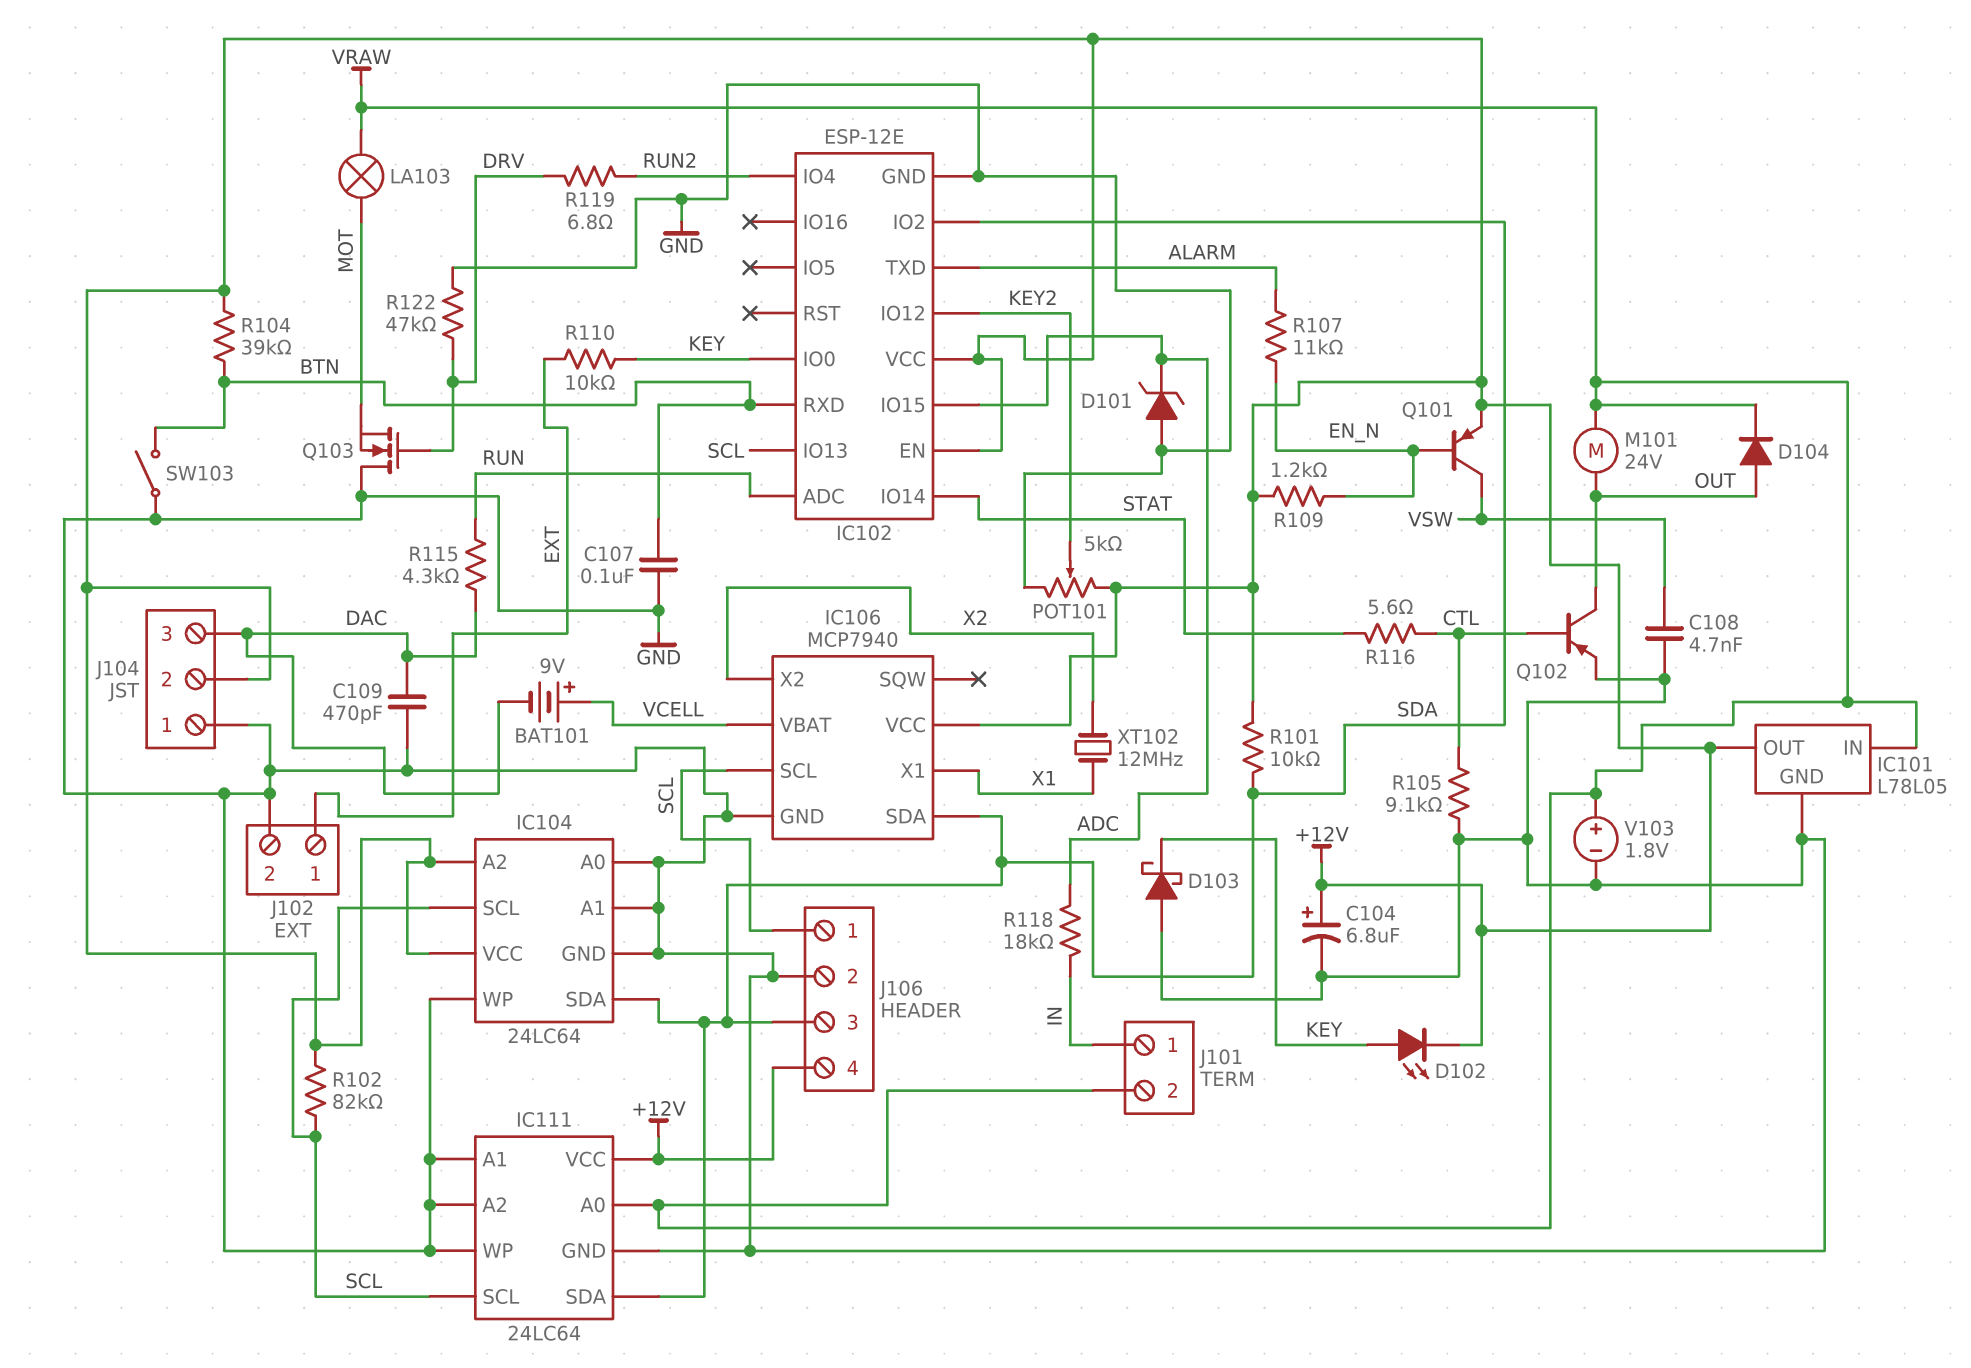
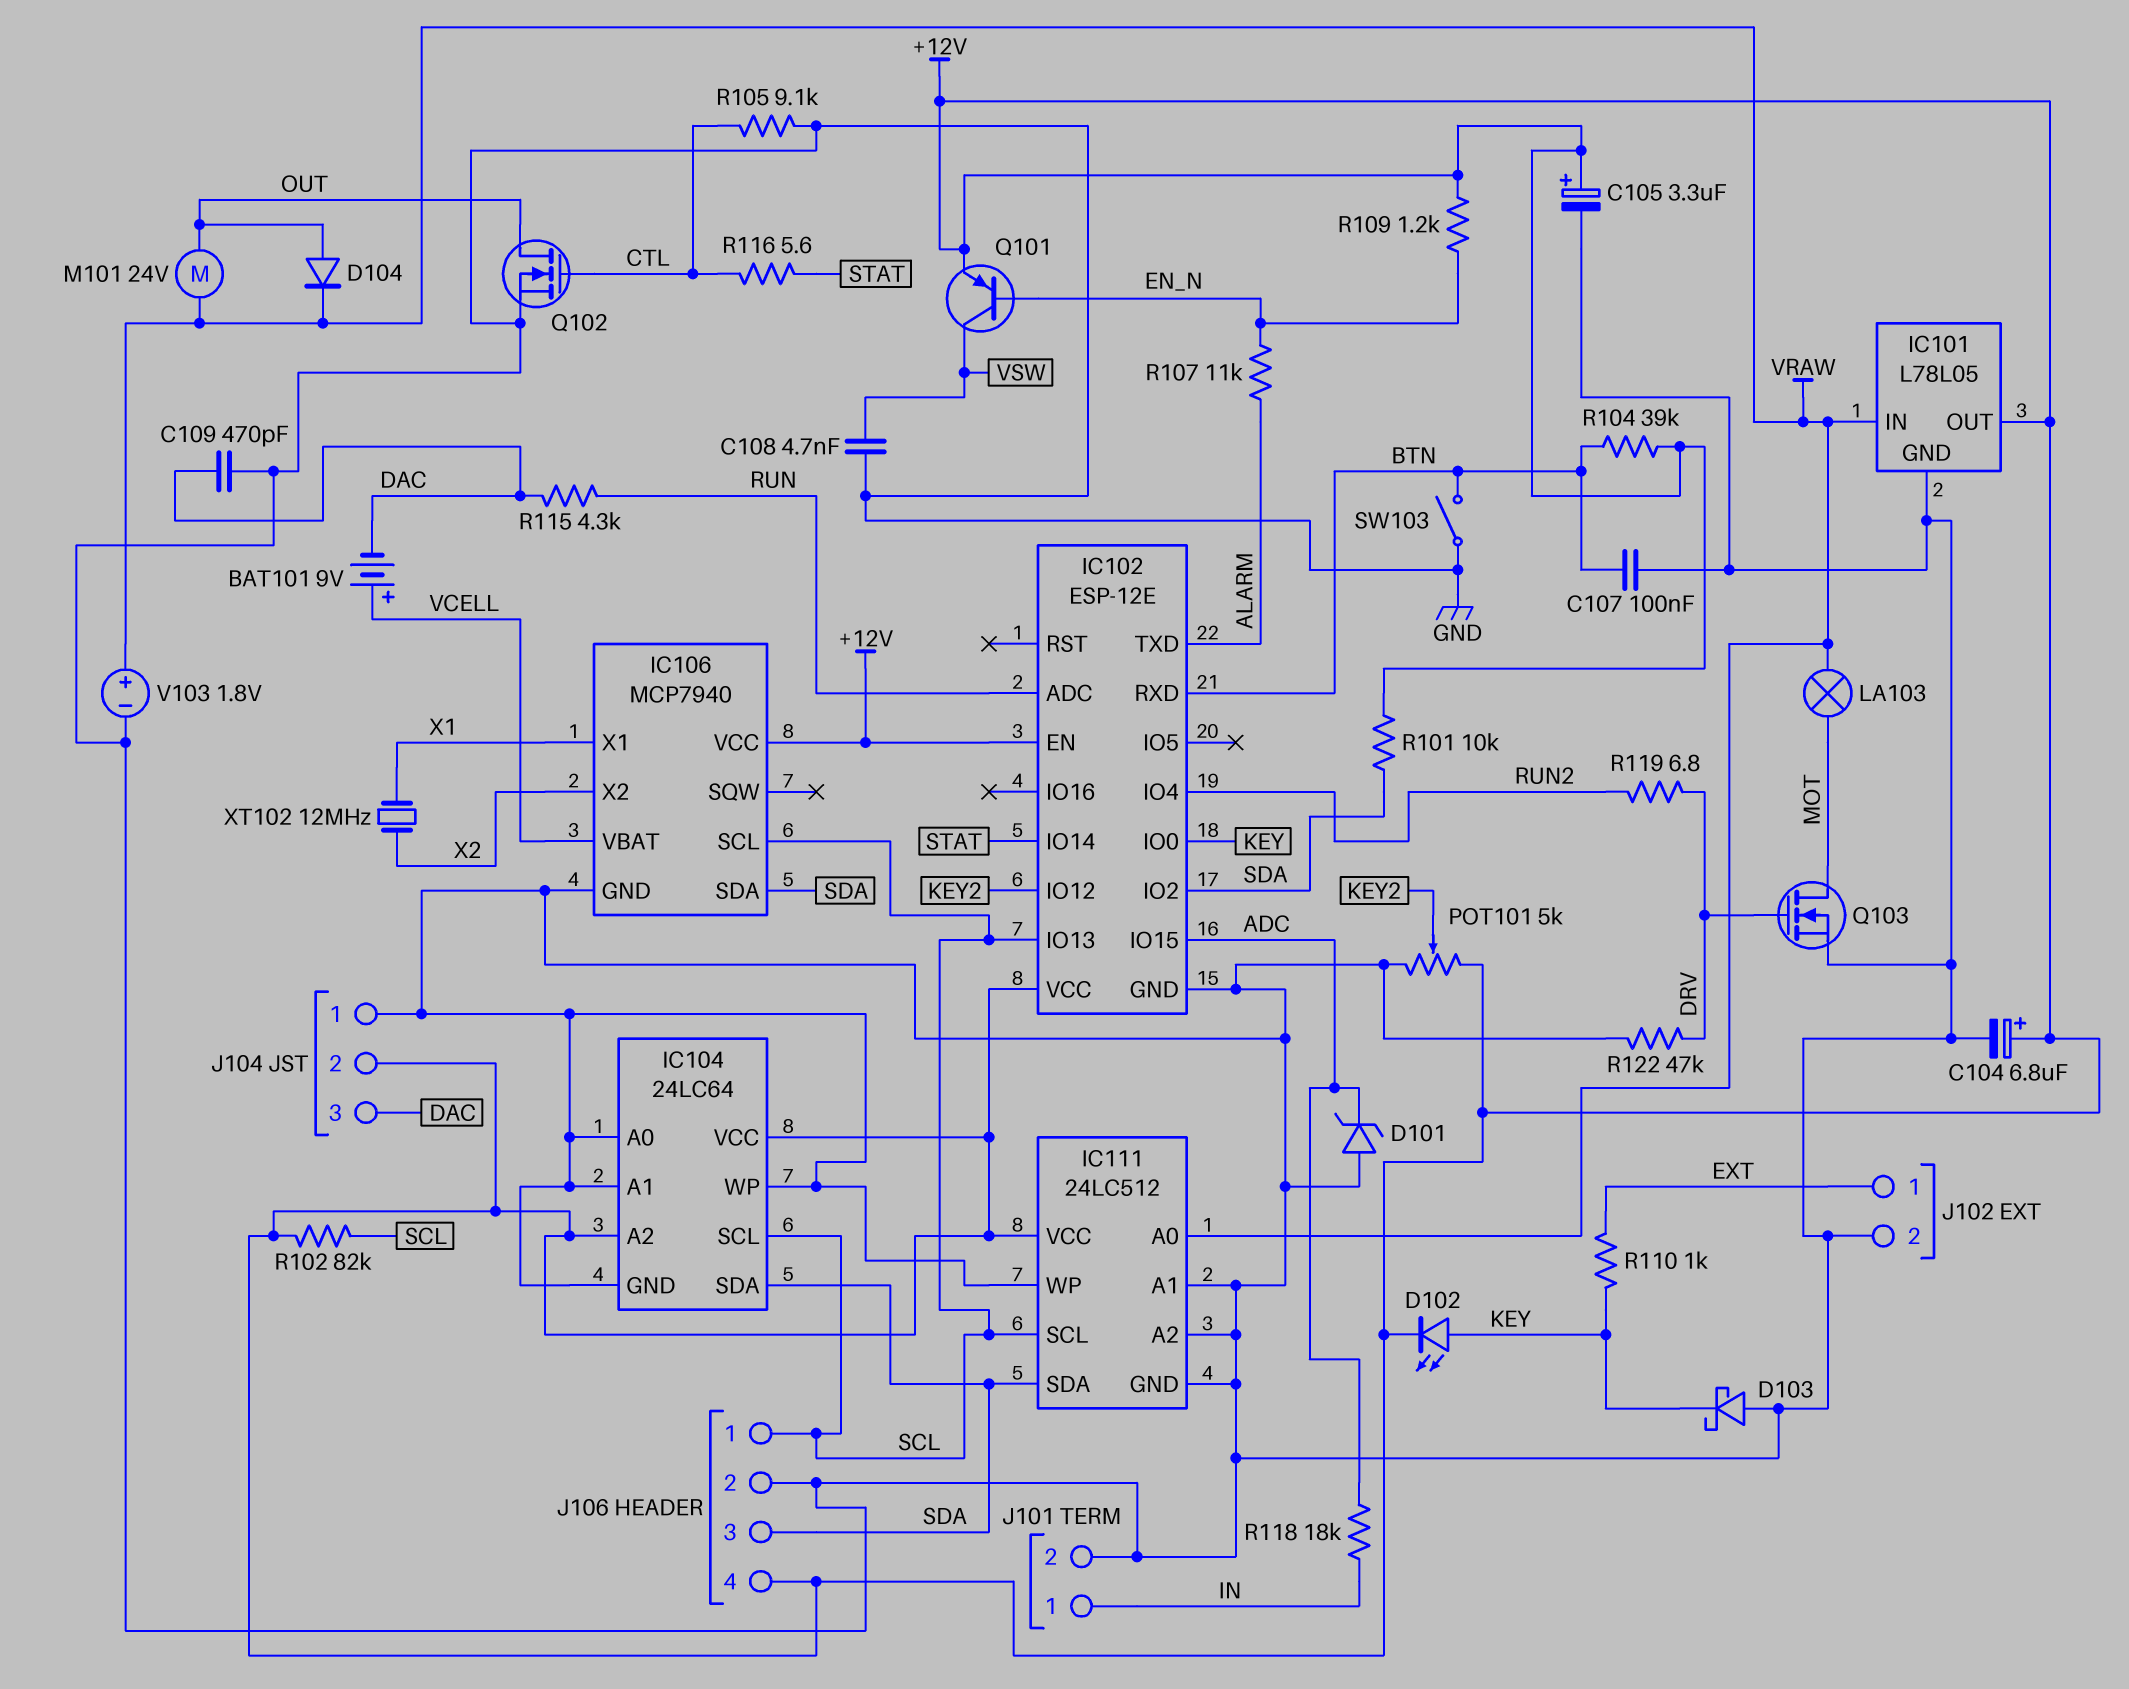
C105: none -> 3.3uF (plus +12V, minus GND)
IC111: 24LC64 -> 24LC512
J101 pin 2: VRAW -> GND
Q102: PNP (B CTL, C OUT, E GND) -> NMOS (G CTL, D OUT, S GND)
Q103: NMOS (G DRV, D GND, S MOT) -> NMOS (G DRV, D MOT, S GND)
R110: 10k (EXT, KEY) -> 1k (EXT, KEY)

